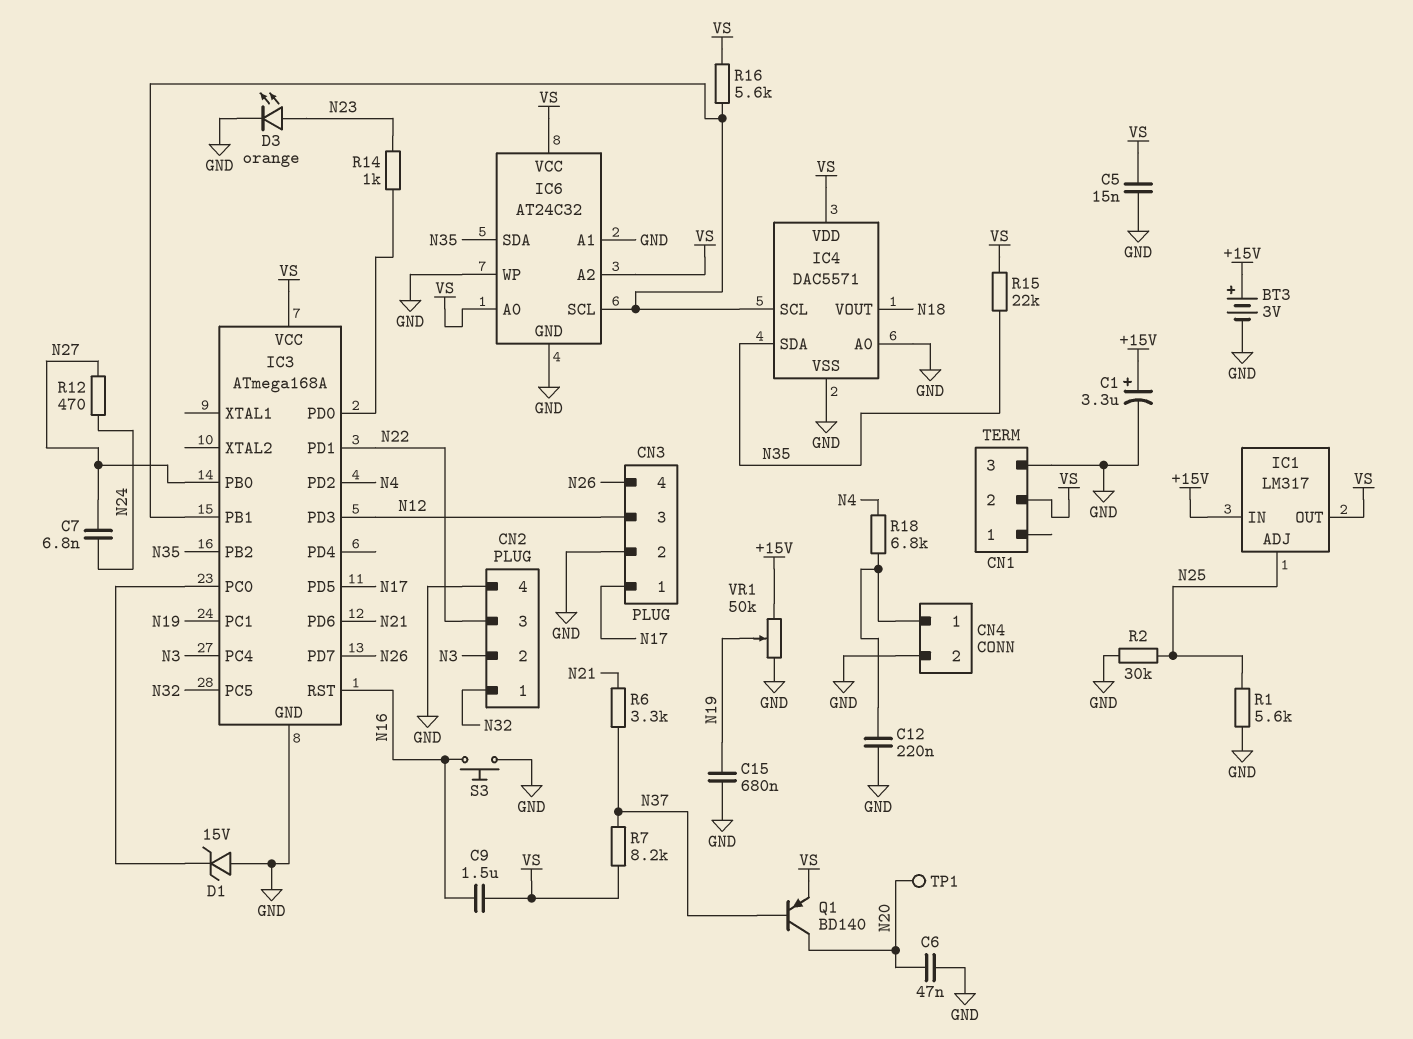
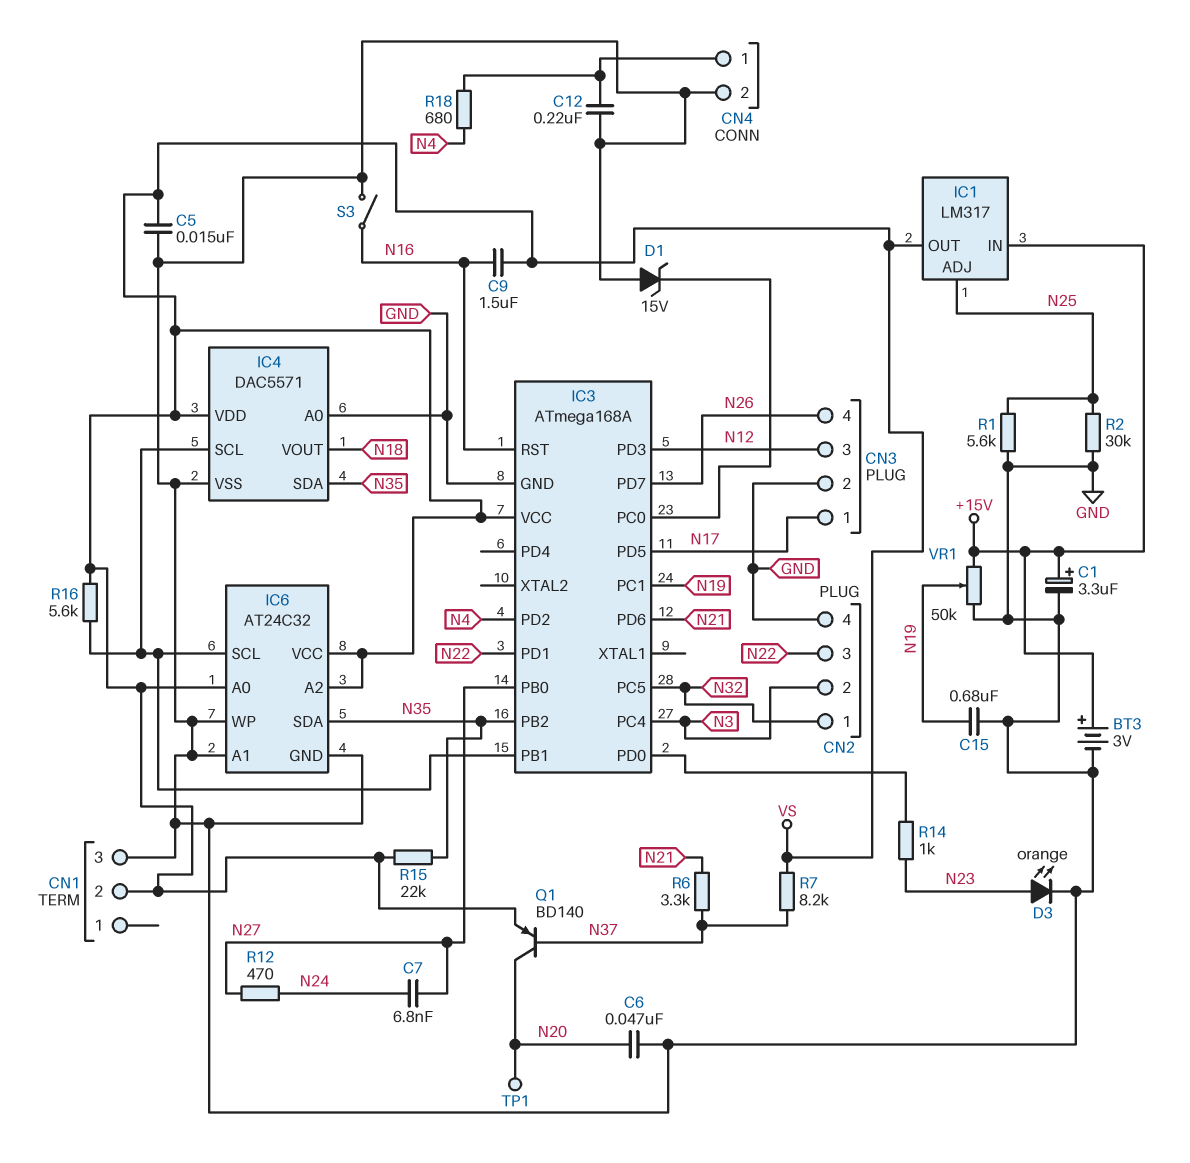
R18: 6.8k (CN4/1, N4) -> 680 (CN4/1, N4)
S3: button (GND, N16) -> switch (GND, N16)

